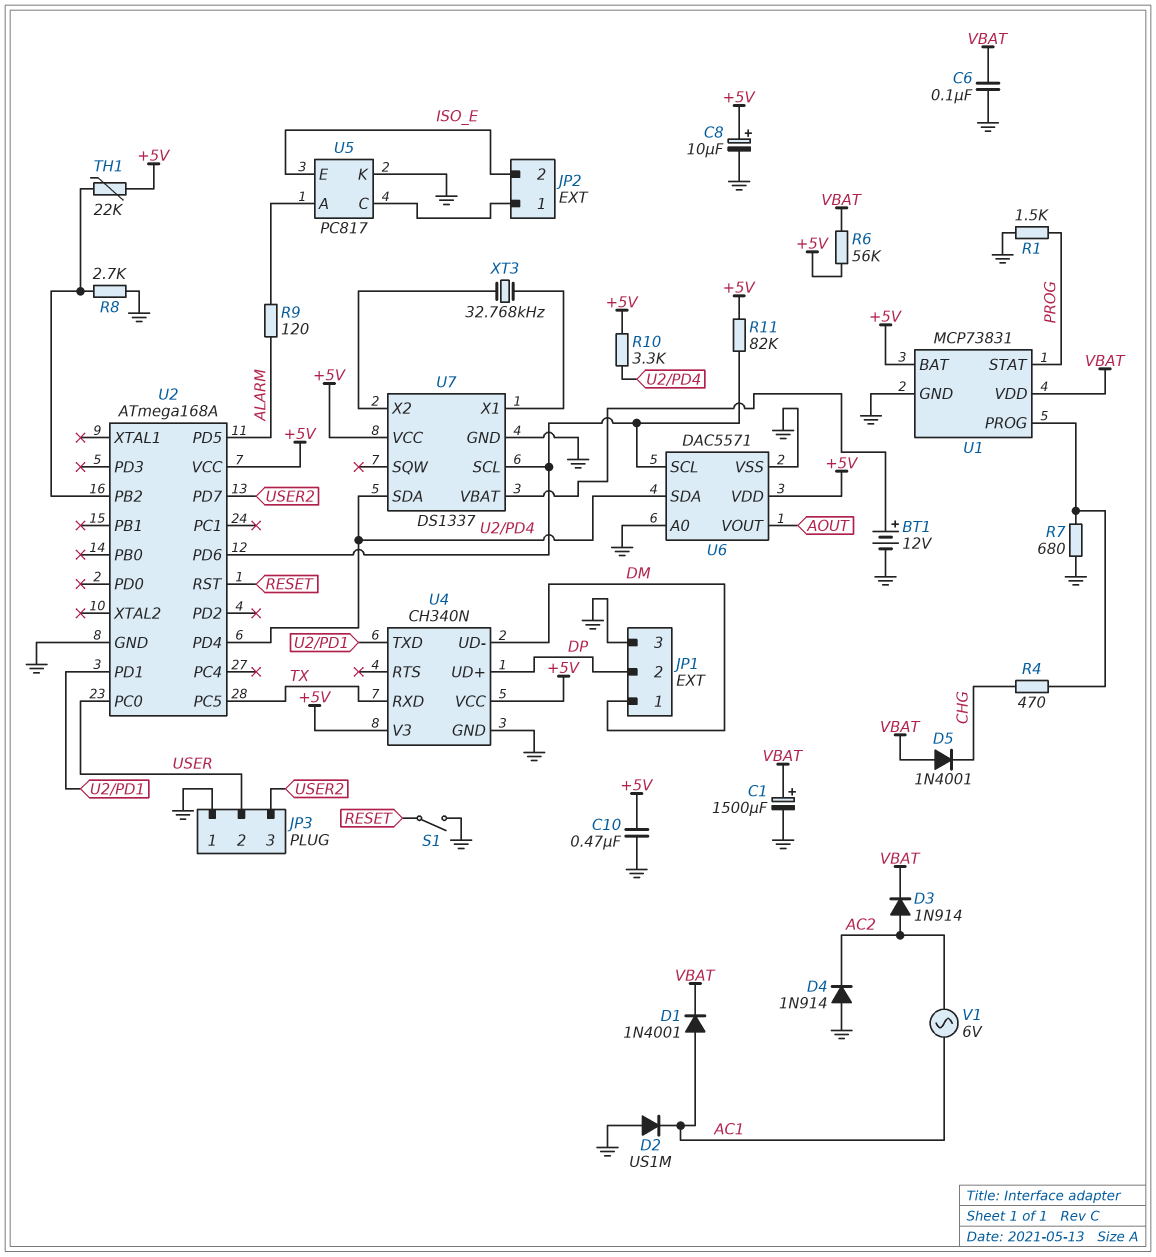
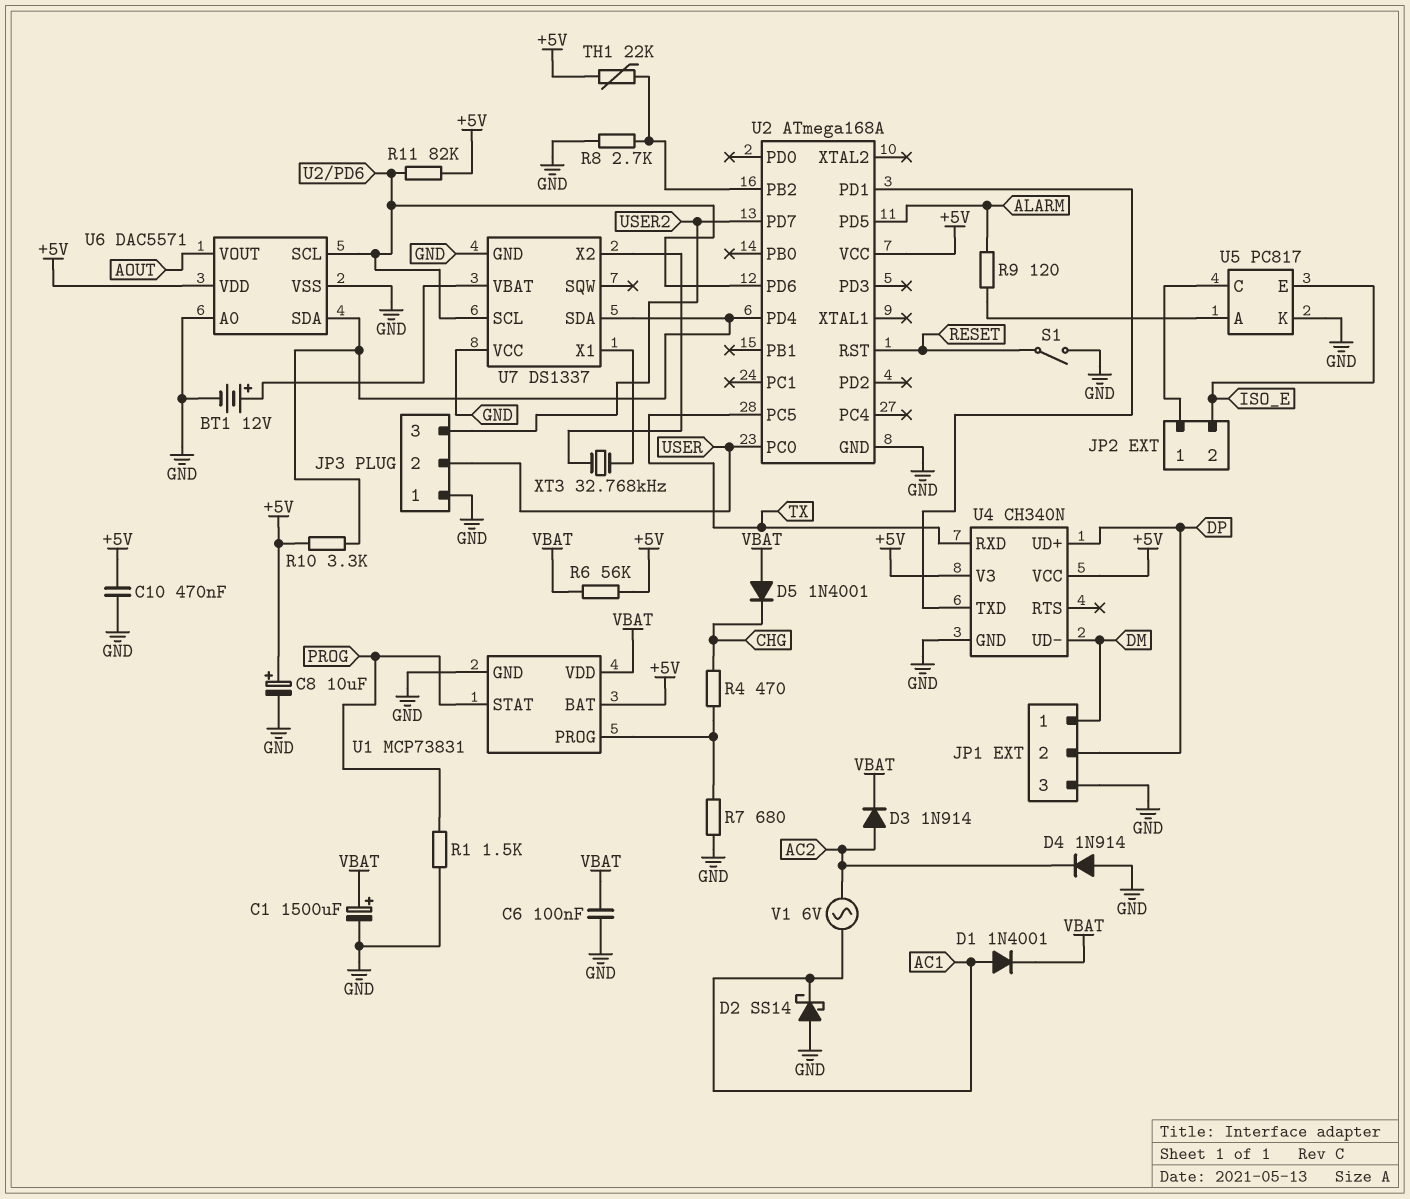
D2: diode US1M (A GND, K AC1) -> schottky SS14 (A GND, K AC1)
U7 pin VCC: +5V -> GND

